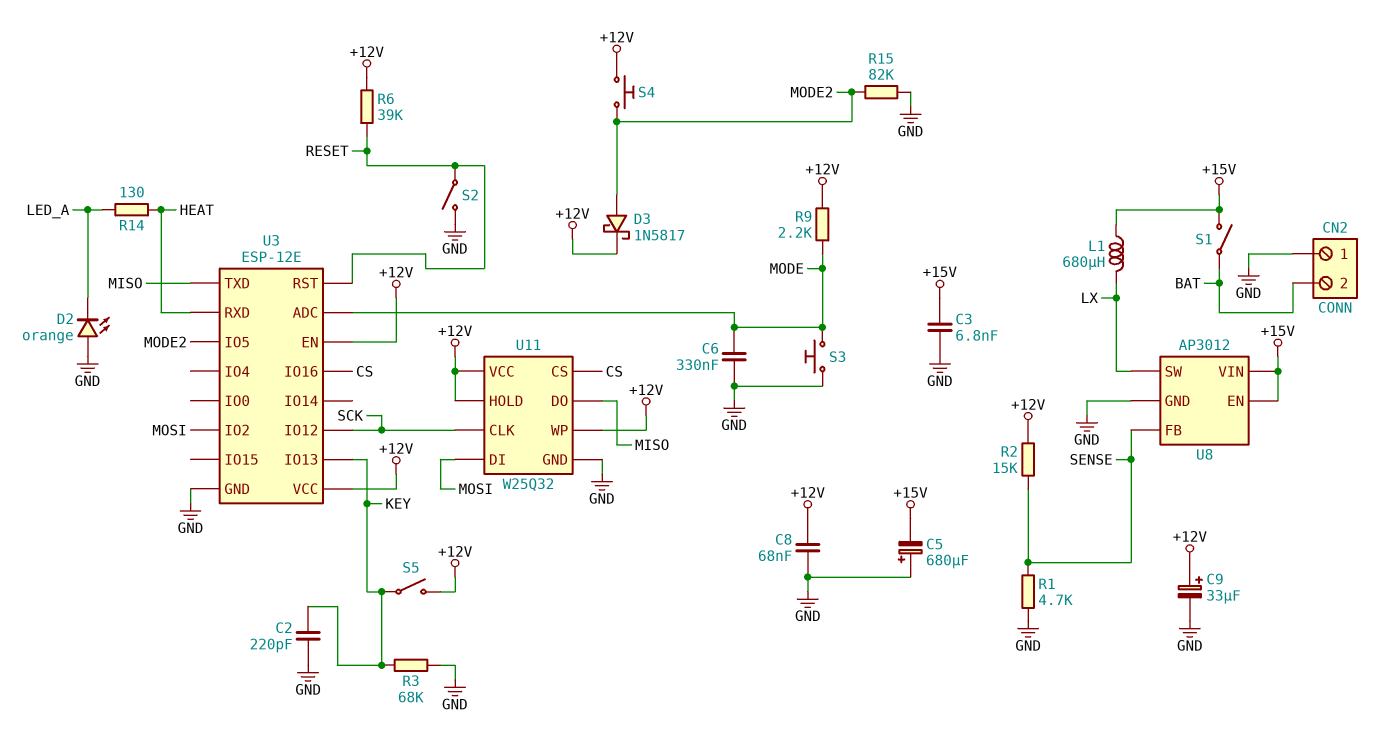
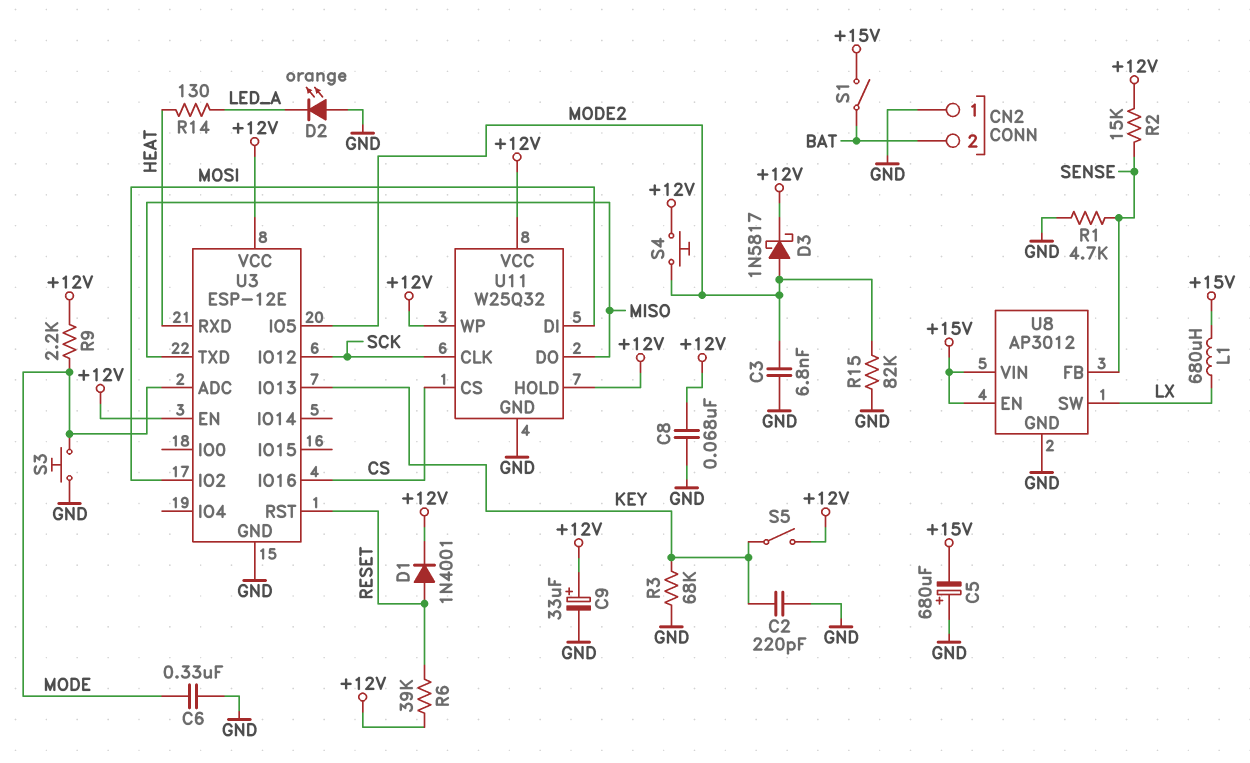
C3: 6.8nF (+15V, GND) -> 6.8nF (GND, MODE2)
D1: none -> diode 1N4001 (A RESET, K +12V)
S2: switch (GND, RESET) -> none

